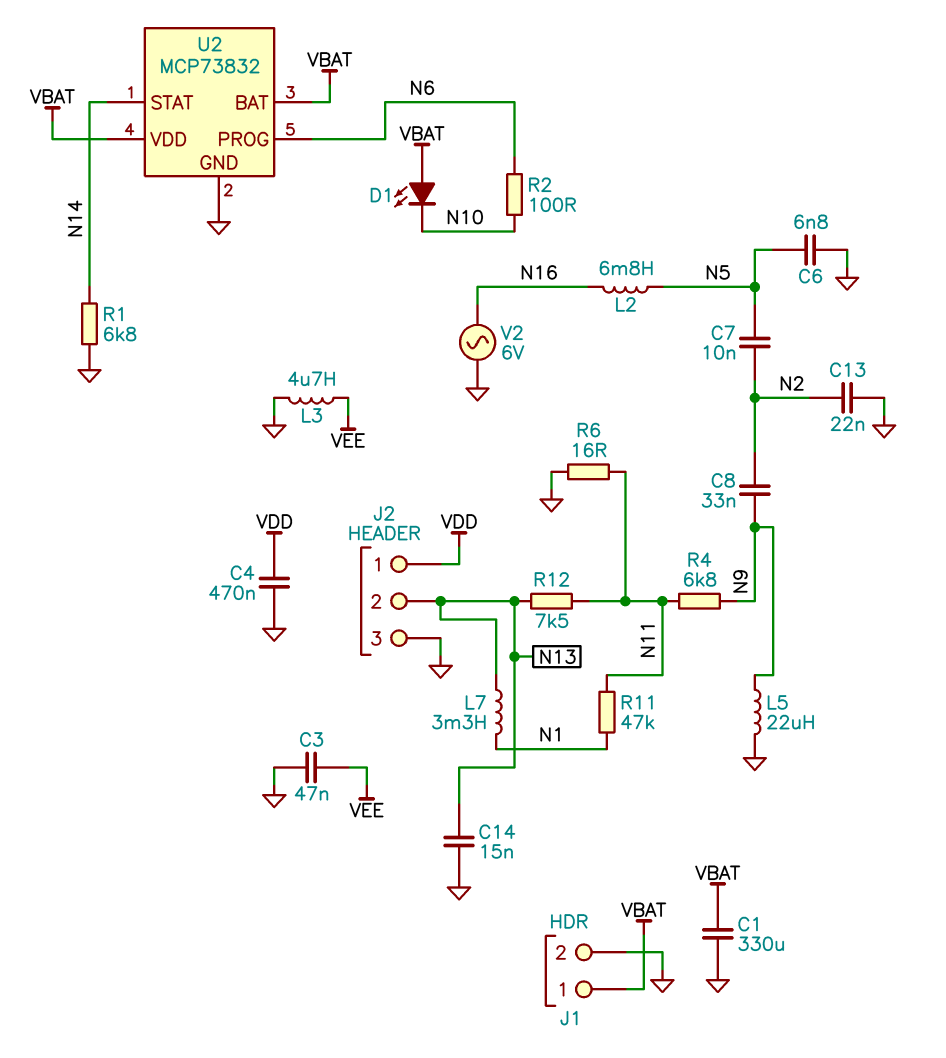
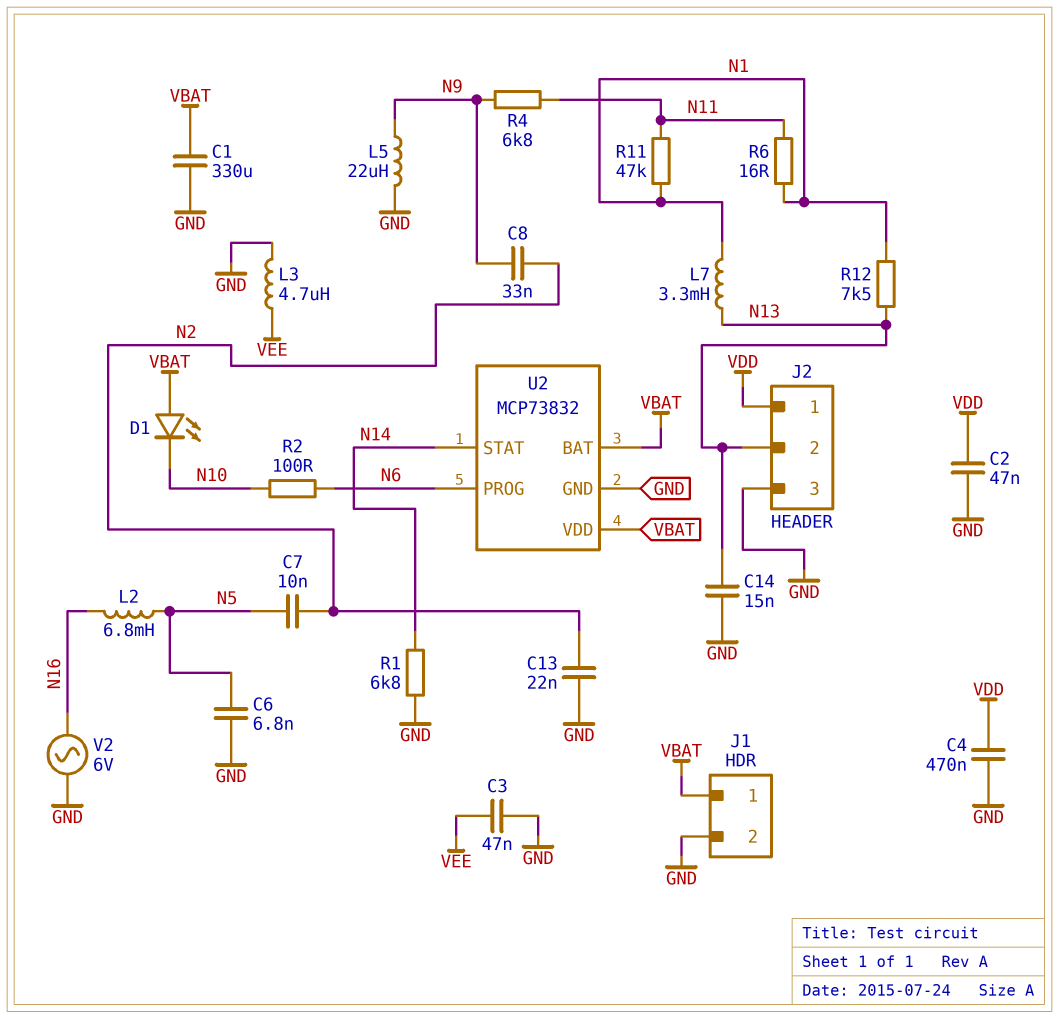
C2: none -> 47nF (GND, VDD)
R6: 16 (GND, N11) -> 16 (N1, N11)
R12: 7.5k (N11, N13) -> 7.5k (N1, N13)

